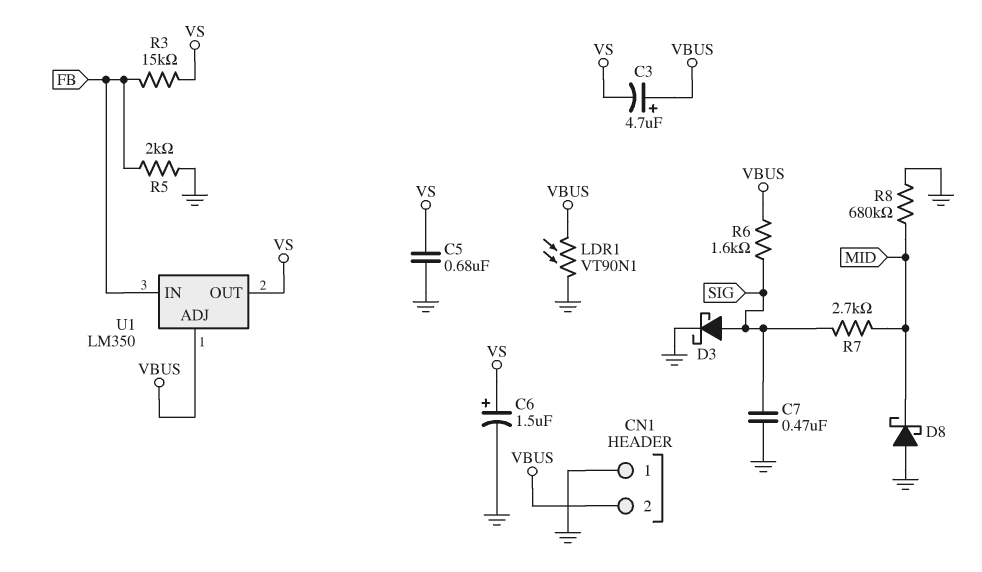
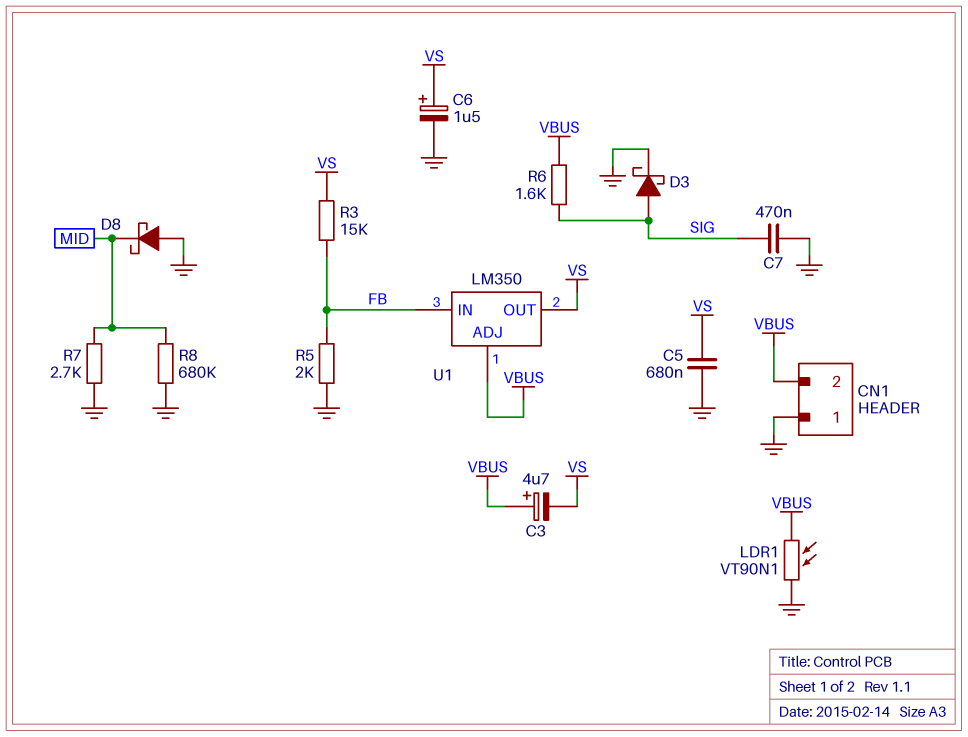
R7: 2.7k (MID, SIG) -> 2.7k (GND, MID)

